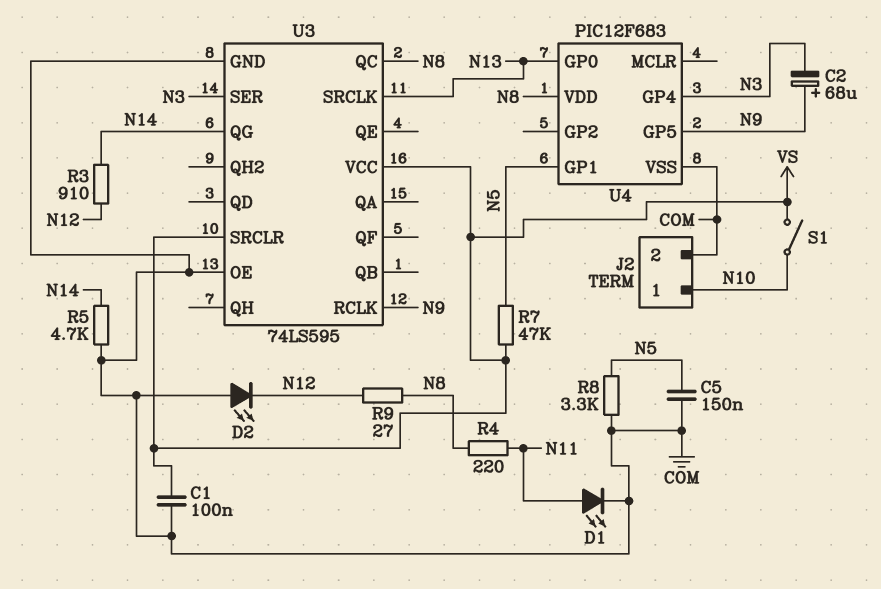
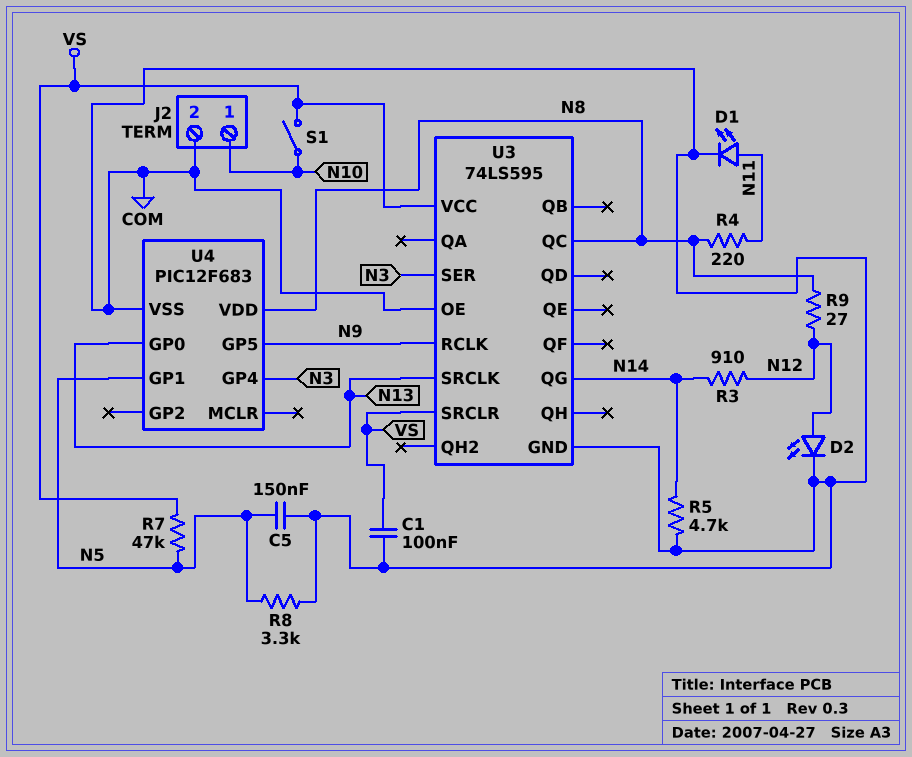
C2: 68uF (plus N9, minus N3) -> none
D2: LED (A COM, K N12) -> LED (A N12, K COM)

